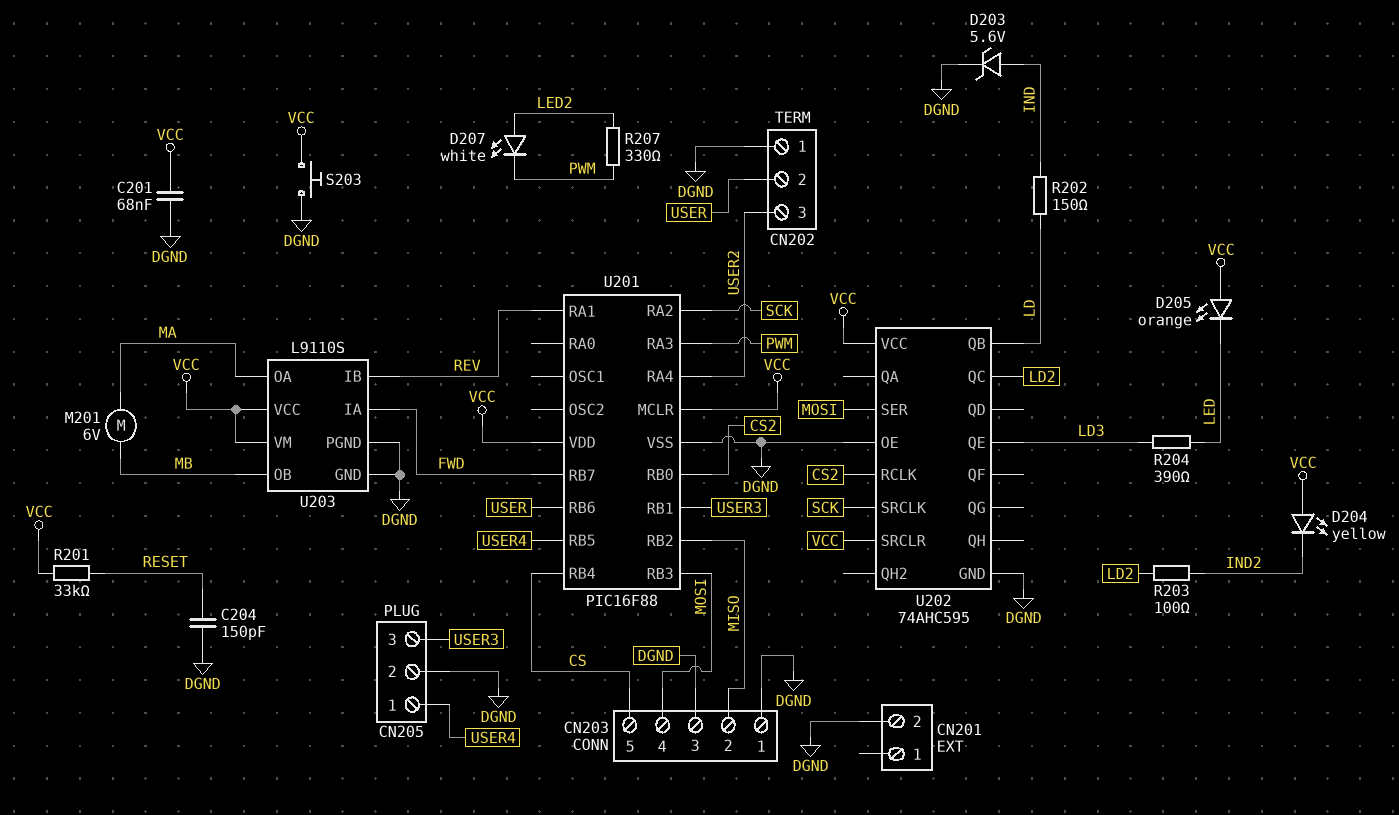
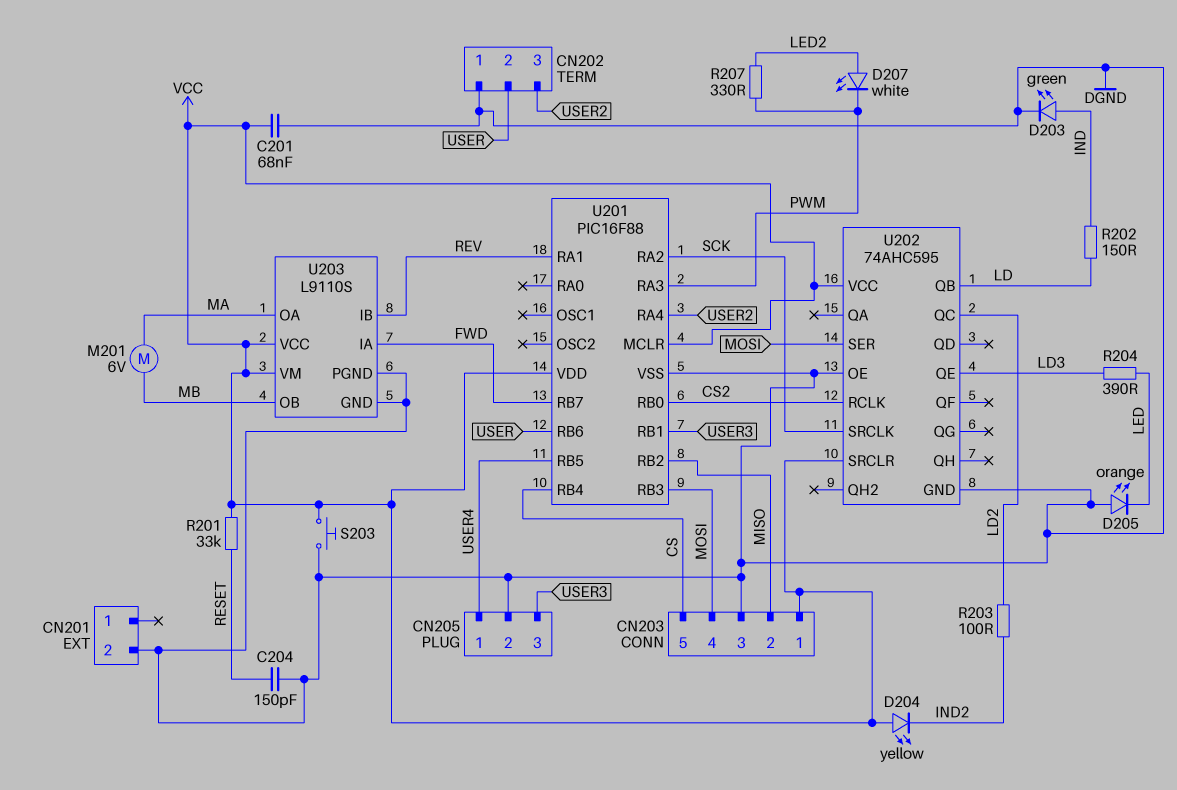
CN203 pin 1: DGND -> VCC
D203: zener 5.6V (A IND, K DGND) -> LED green (A IND, K DGND)
D205: LED orange (A VCC, K LED) -> LED orange (A DGND, K LED)

